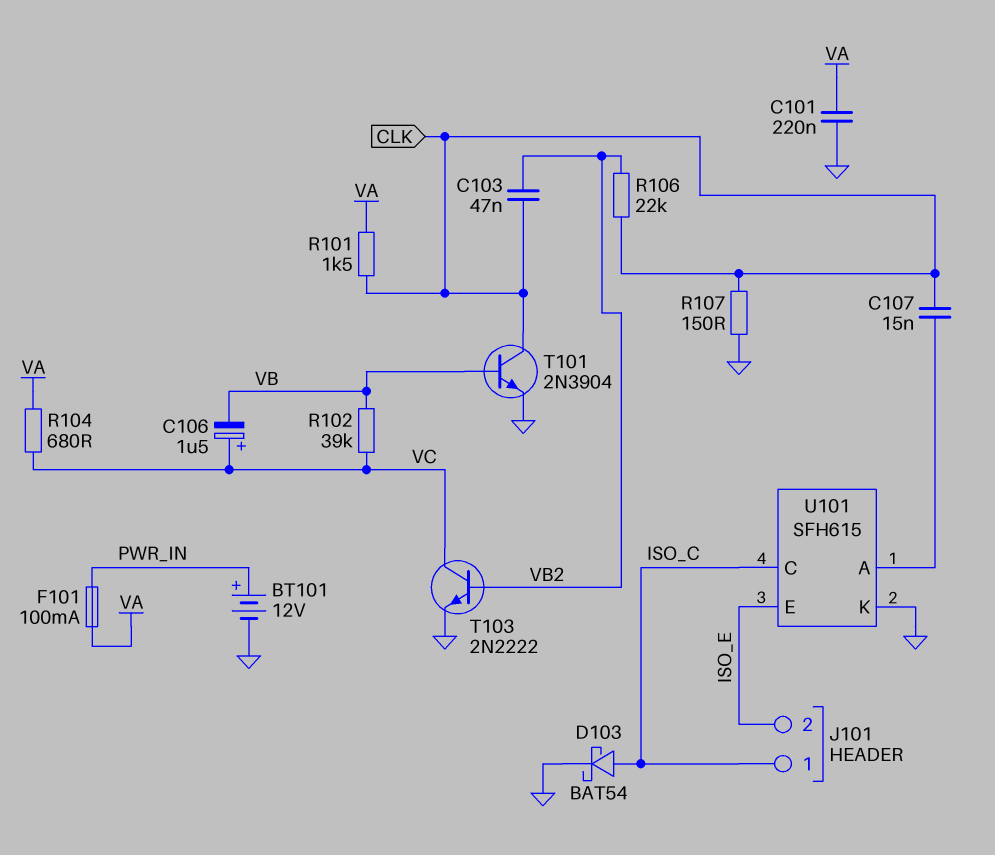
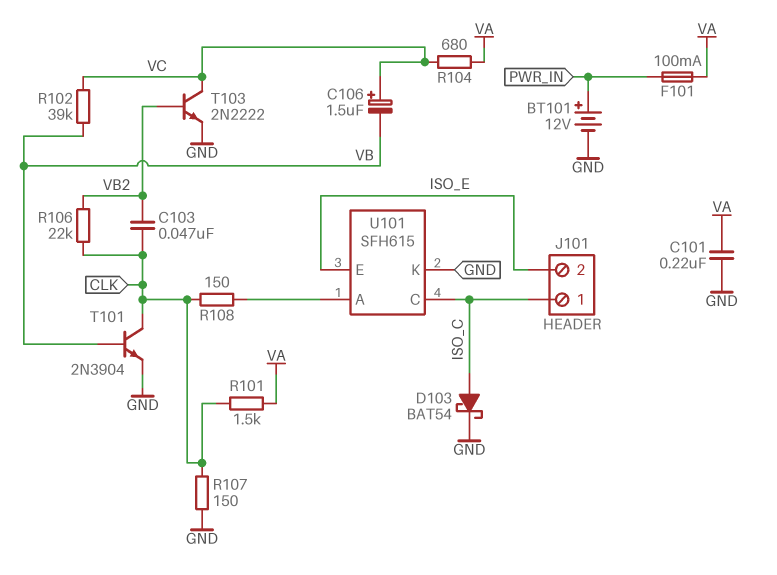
C107: 15nF (CLK, U101/A) -> none
R108: none -> 150 (CLK, U101/A)

